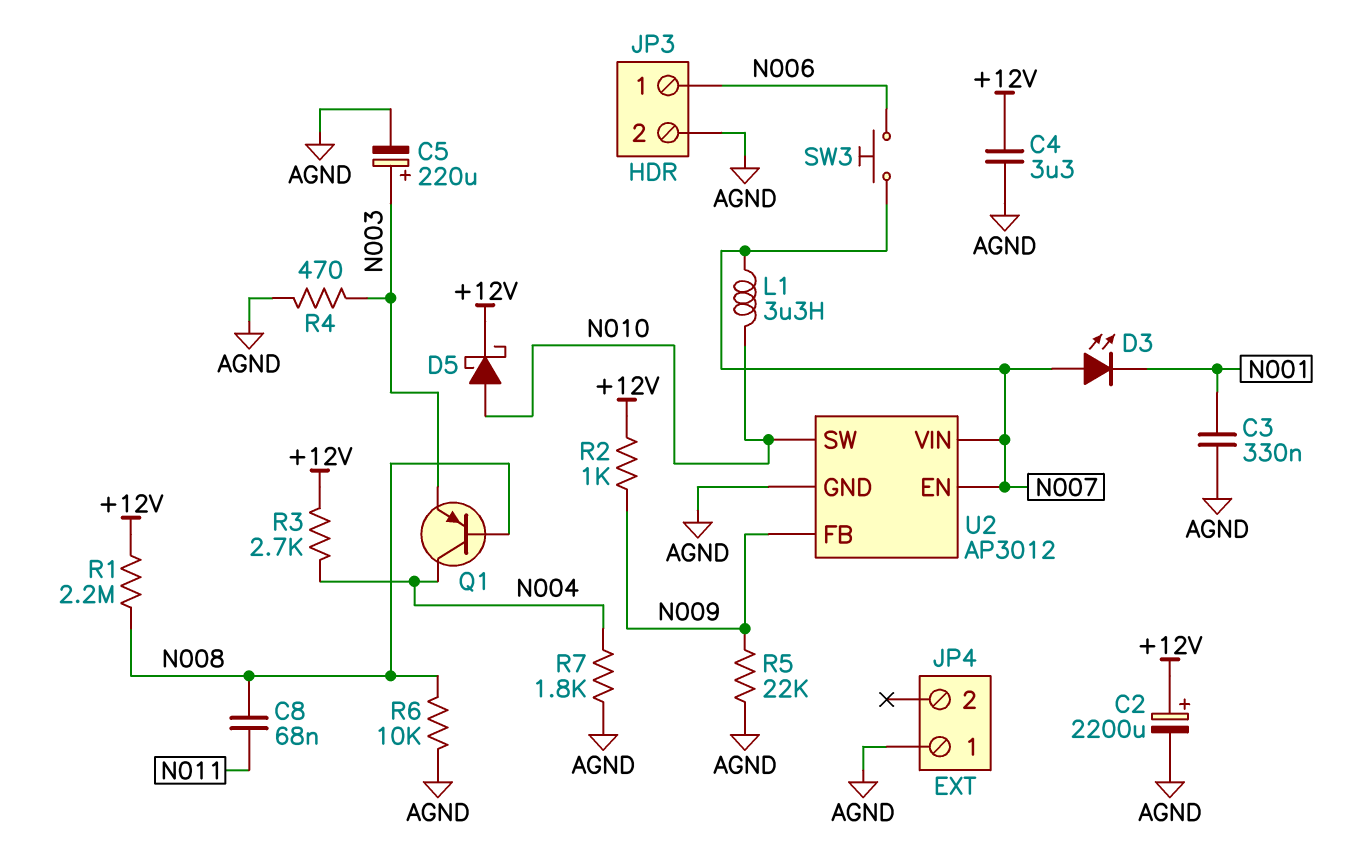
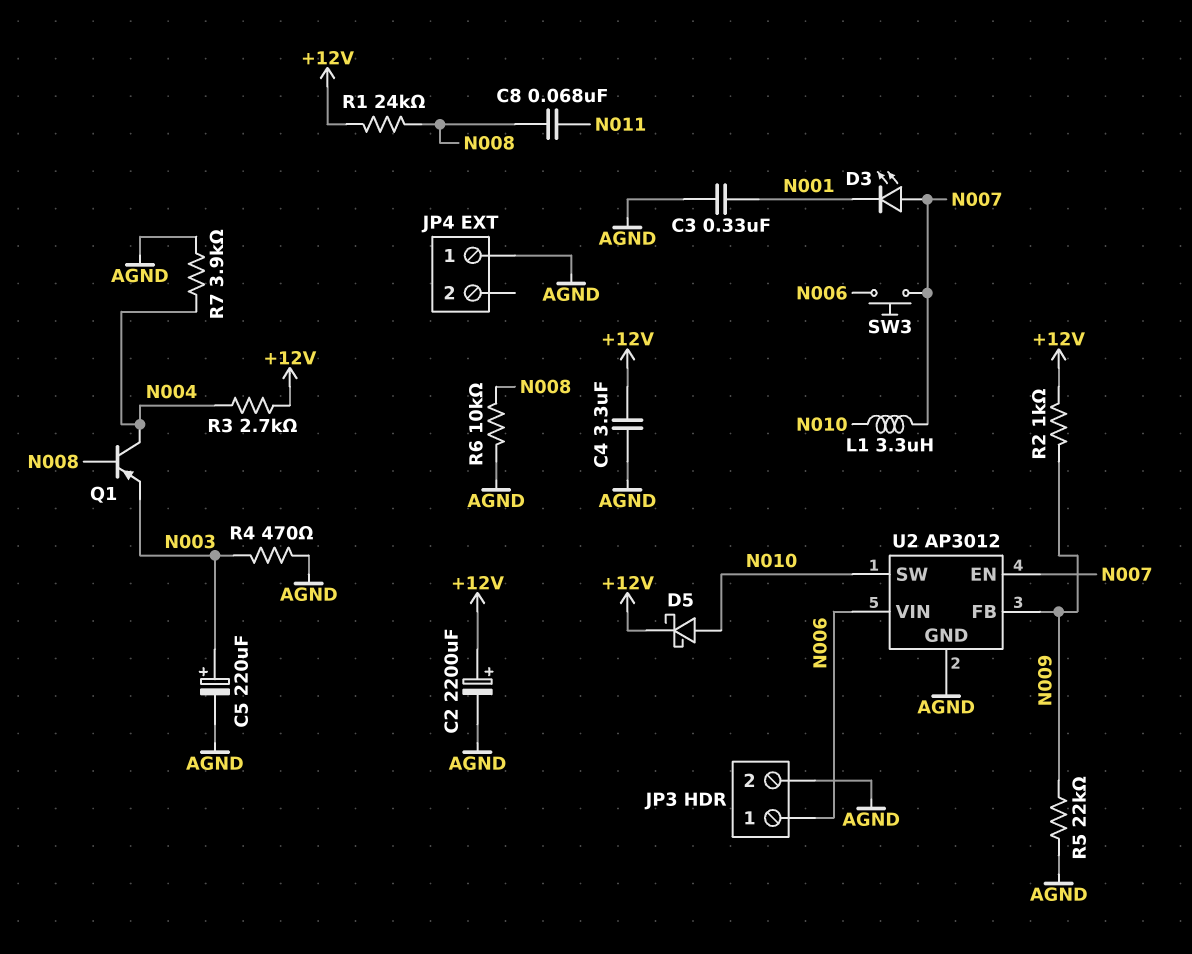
R1: 2.2M (+12V, N008) -> 24k (+12V, N008)
R7: 1.8k (AGND, N004) -> 3.9k (AGND, N004)
U2 pin VIN: N007 -> N006

